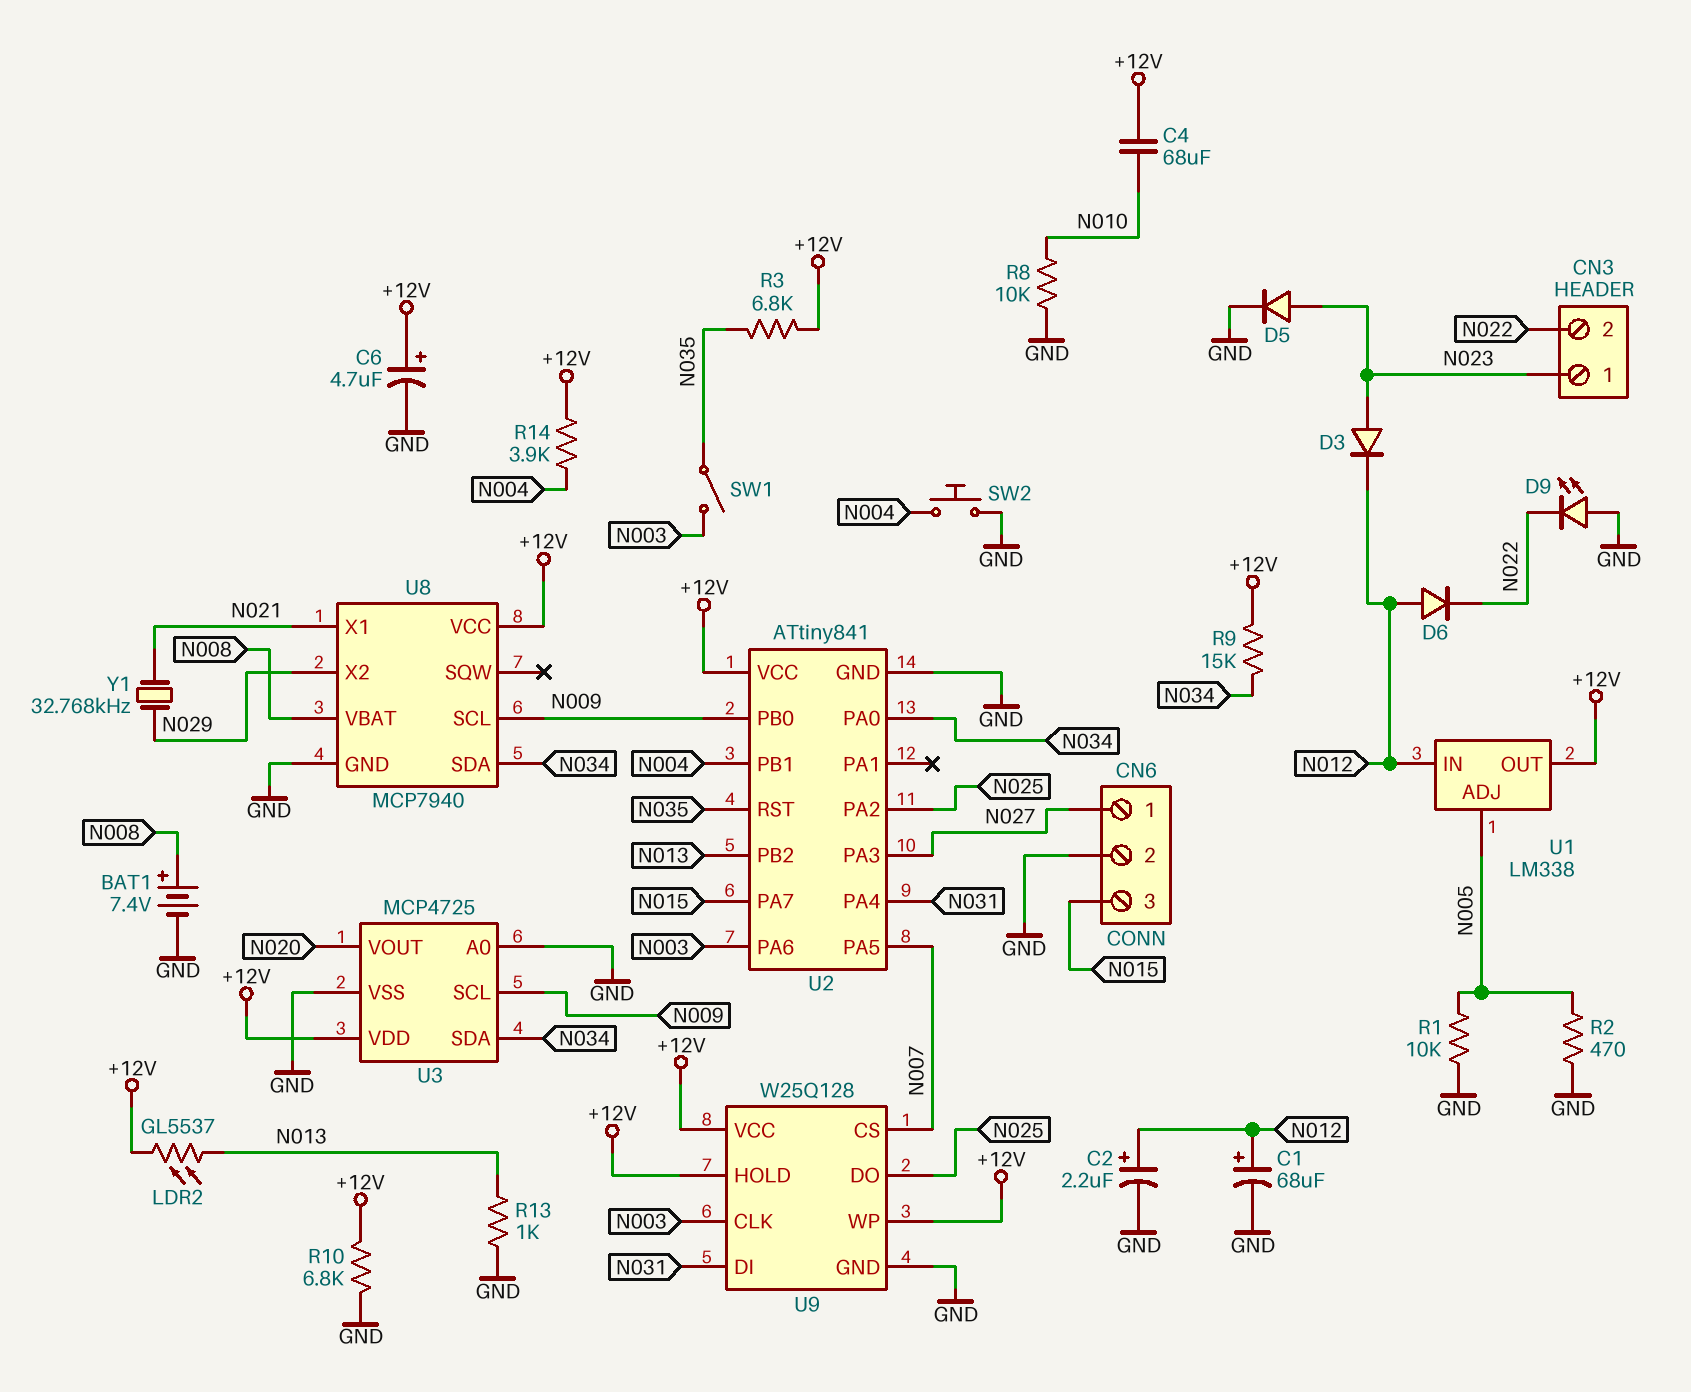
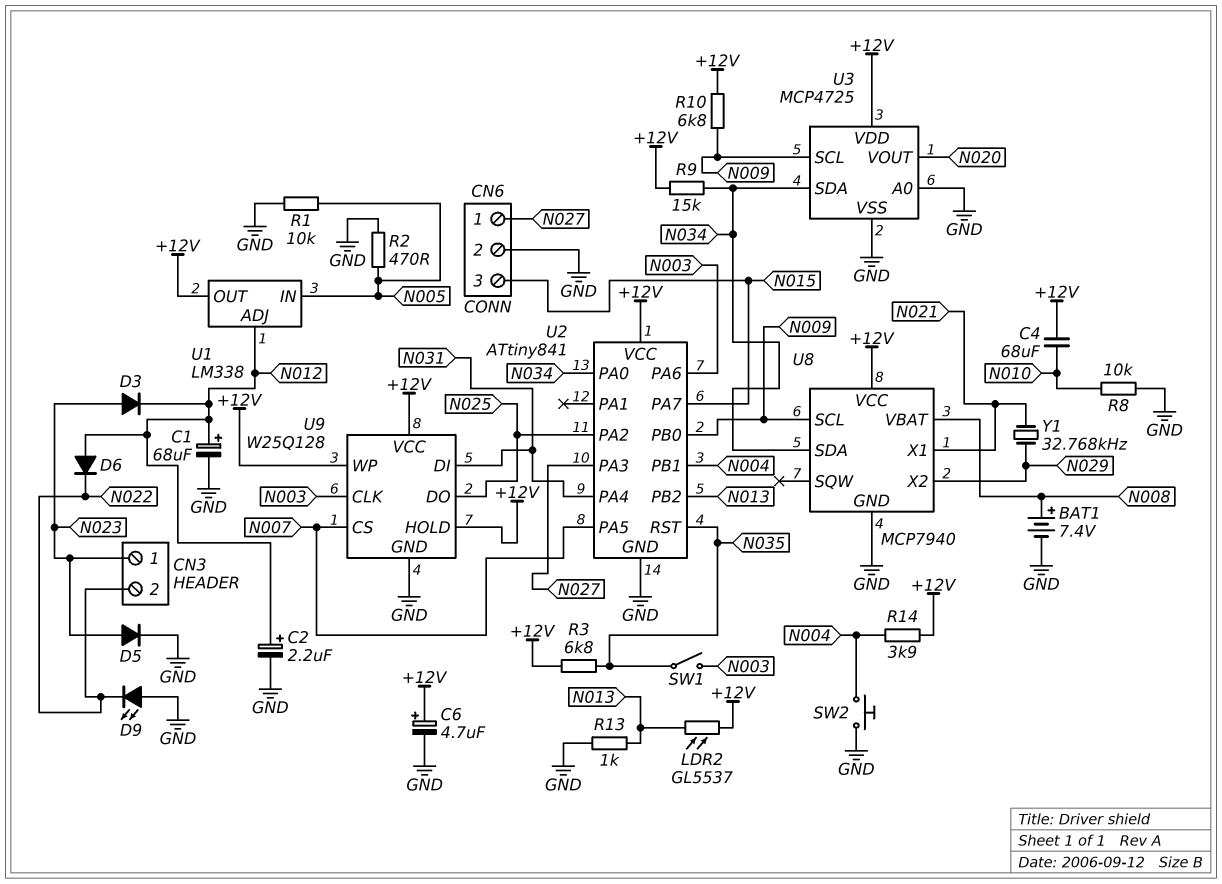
R10: 6.8k (+12V, GND) -> 6.8k (+12V, N009)
U1 pin ADJ: N005 -> N012
U1 pin IN: N012 -> N005

